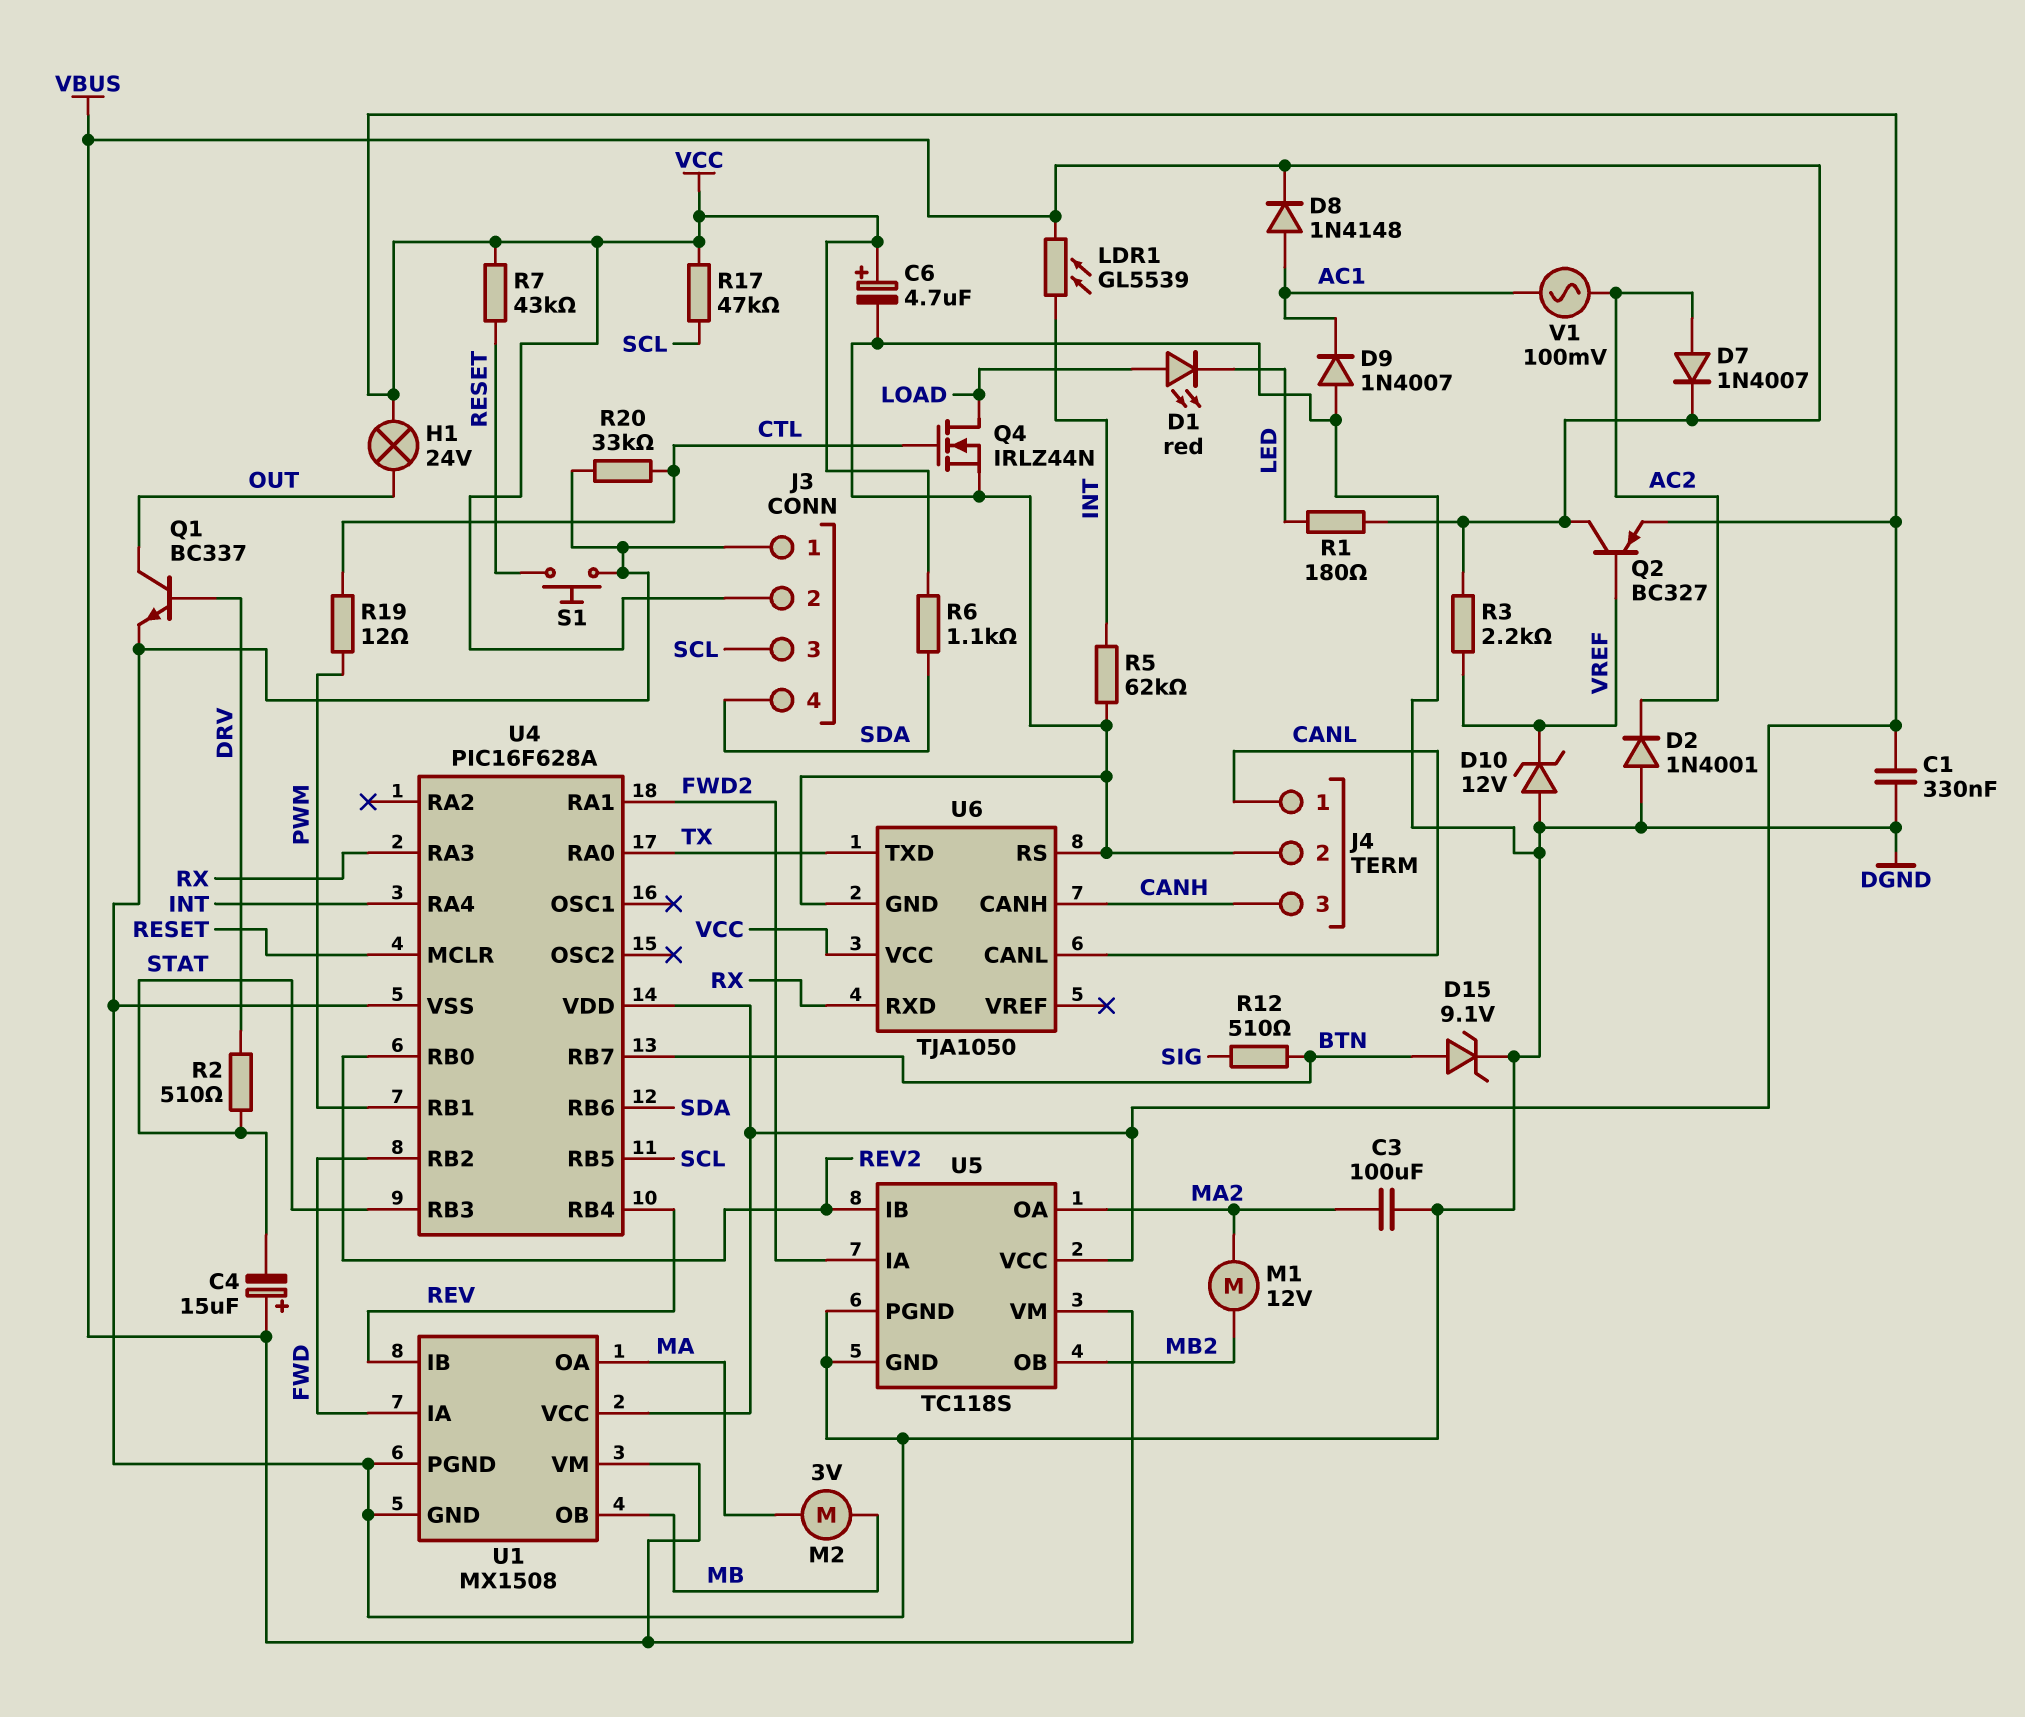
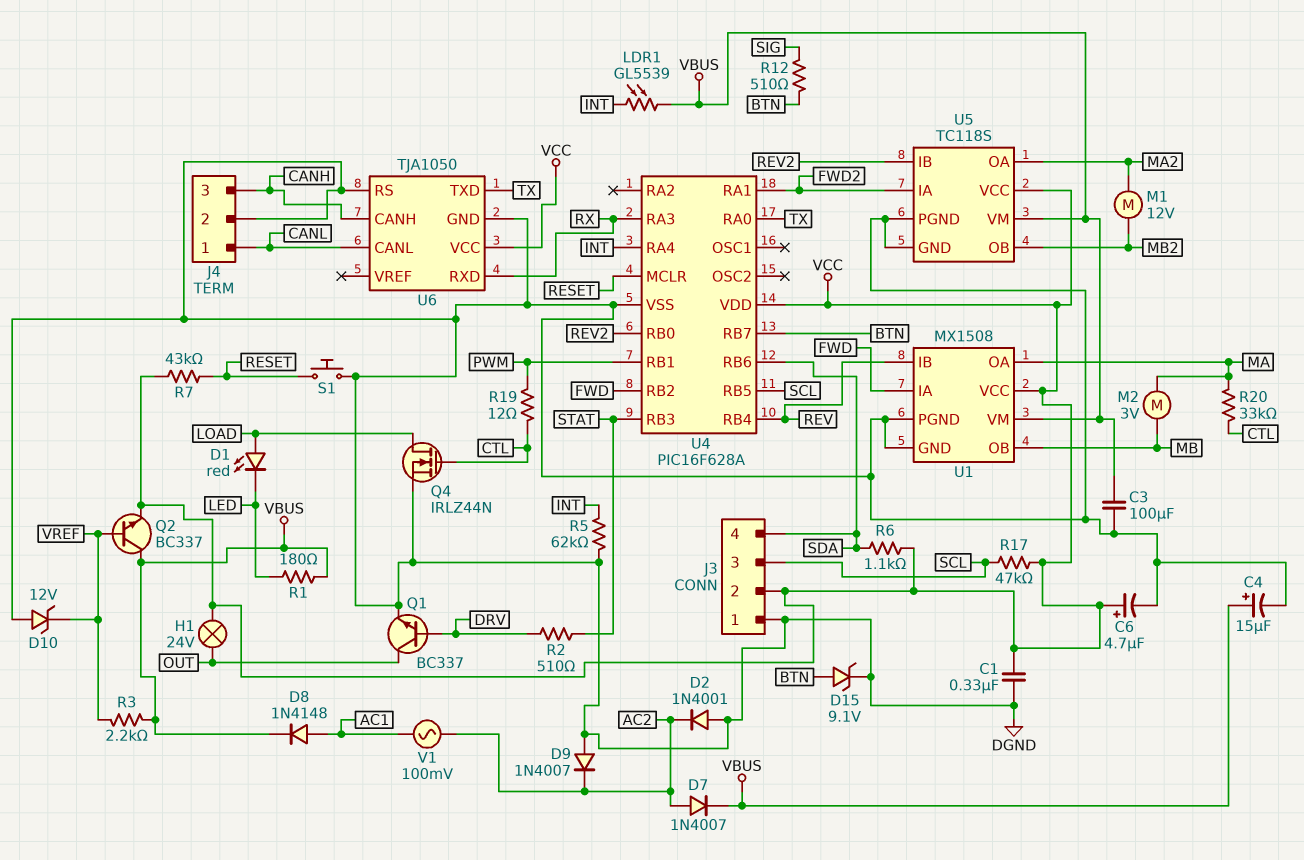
C3: 100uF (DGND, MA2) -> 100uF (DGND, VBUS)
C4: 15uF (plus VBUS, minus STAT) -> 15uF (plus VBUS, minus DGND)
D9: diode 1N4007 (A DGND, K AC1) -> diode 1N4007 (A DGND, K AC2)
Q2: PNP BC327 (B VREF, C VBUS, E VCC) -> NPN BC337 (B VREF, C VBUS, E VCC)
R20: 33k (CTL, DGND) -> 33k (CTL, MA)

